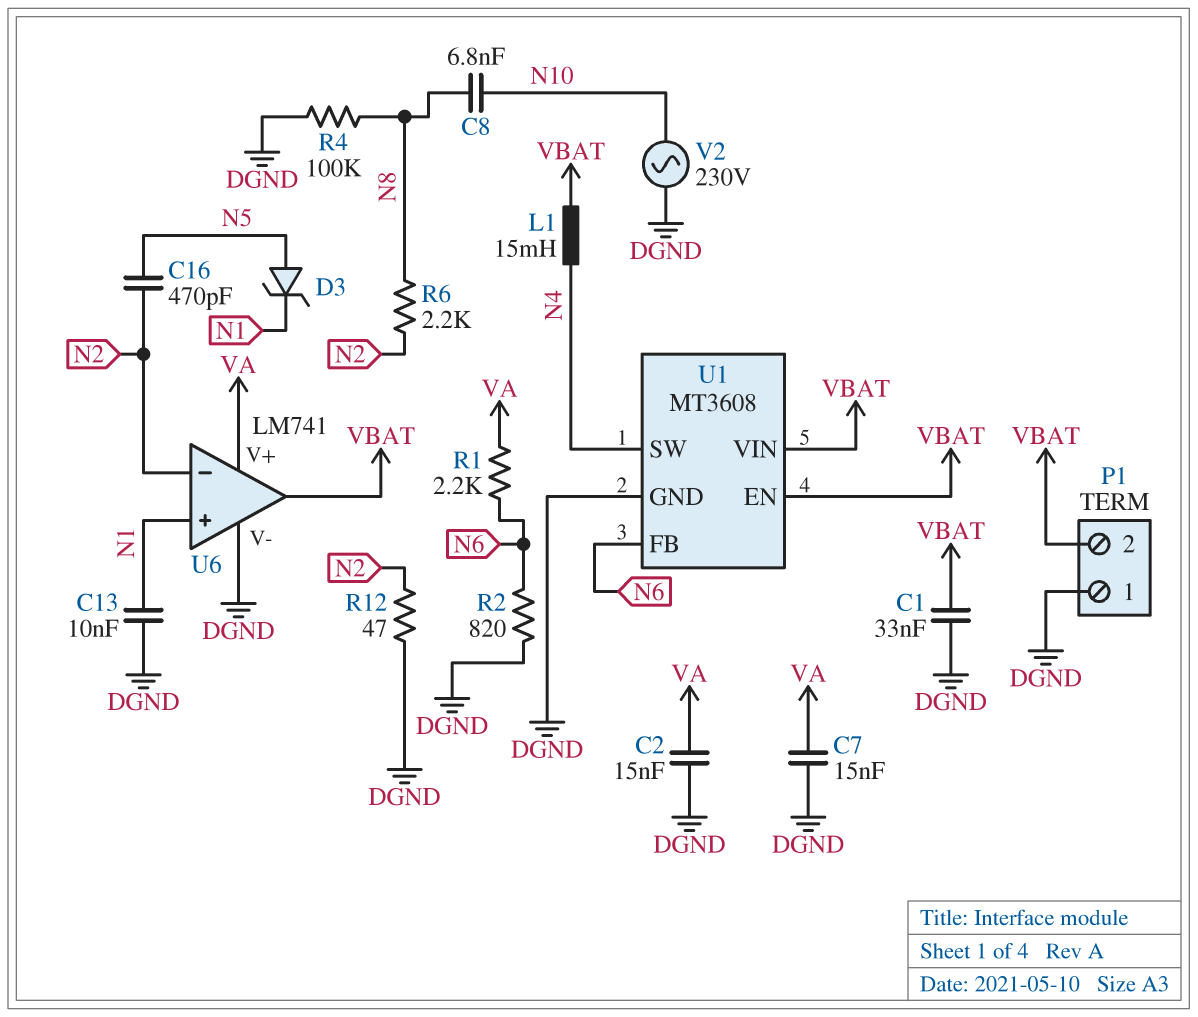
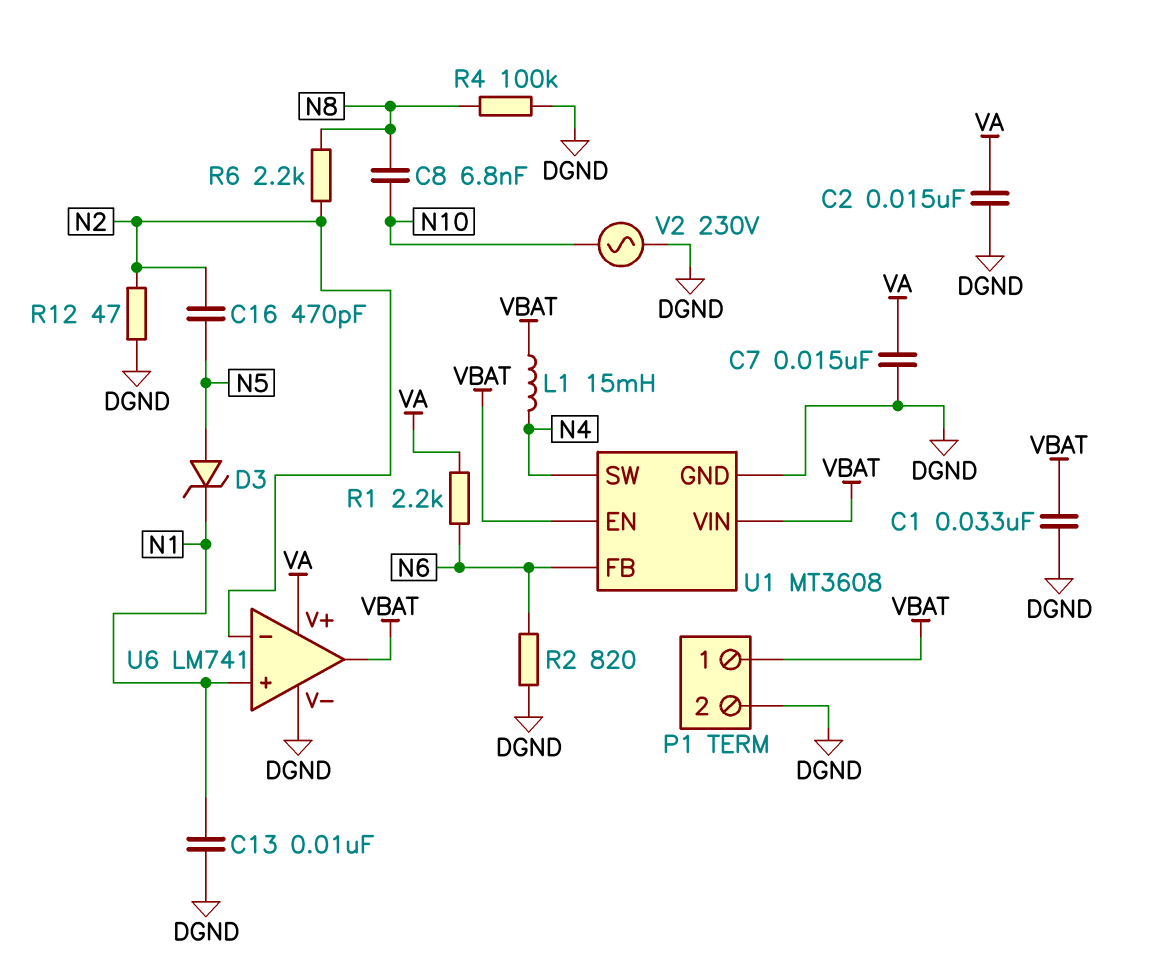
P1 pin 1: DGND -> VBAT
P1 pin 2: VBAT -> DGND

